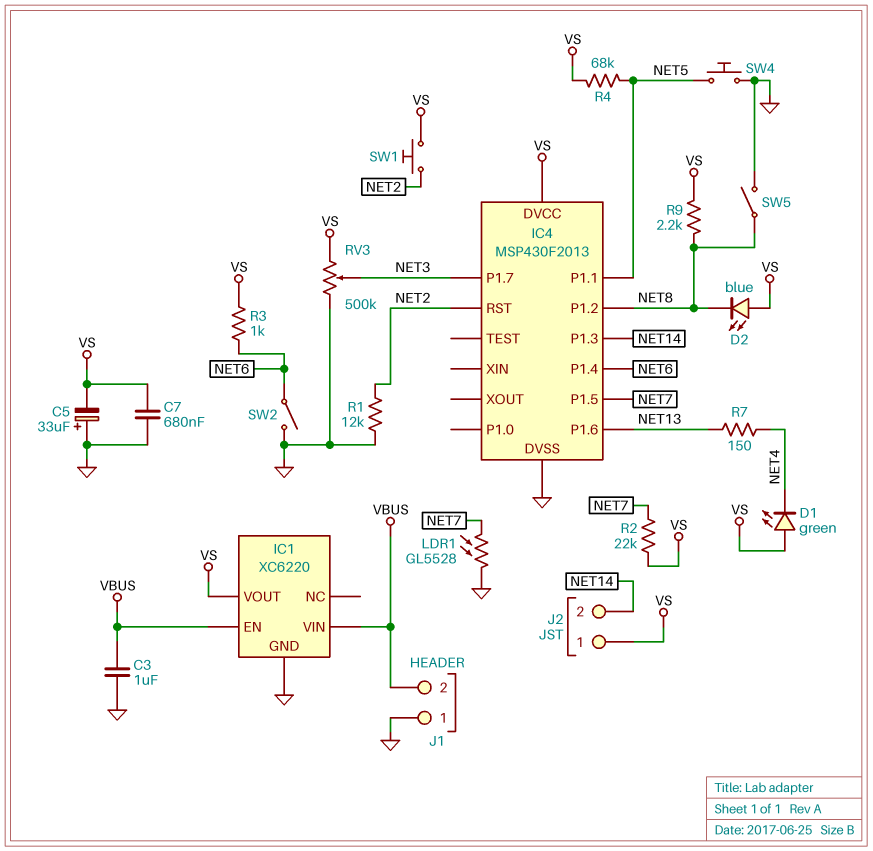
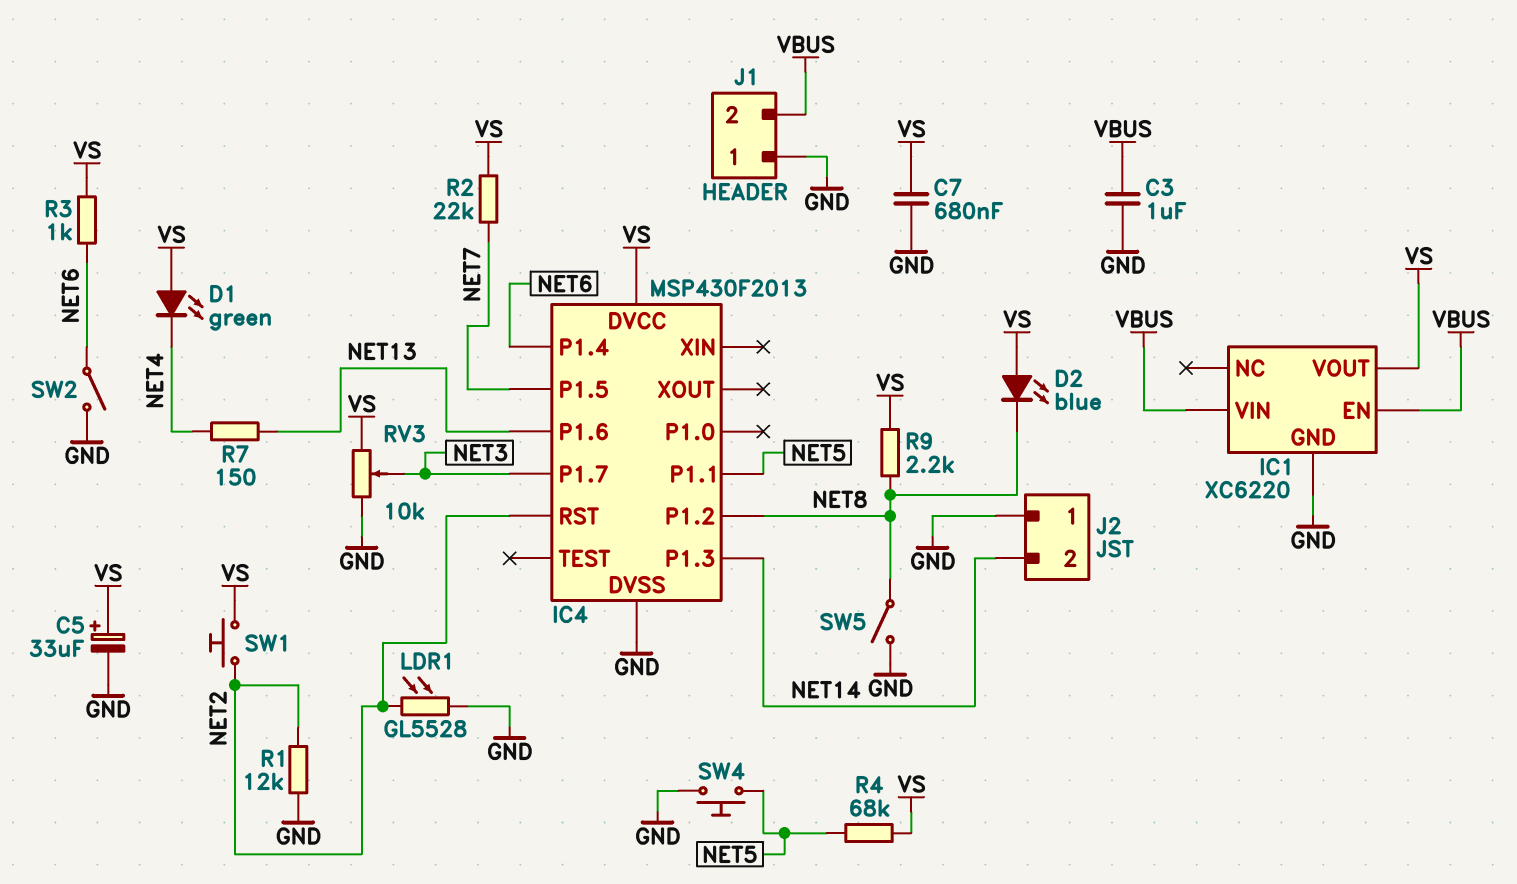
C5: 33uF (plus GND, minus VS) -> 33uF (plus VS, minus GND)
J2 pin 1: VS -> GND
LDR1: GL5528 (GND, NET7) -> GL5528 (GND, NET2)
RV3: 500k (GND, VS, wiper NET3) -> 10k (GND, VS, wiper NET3)

